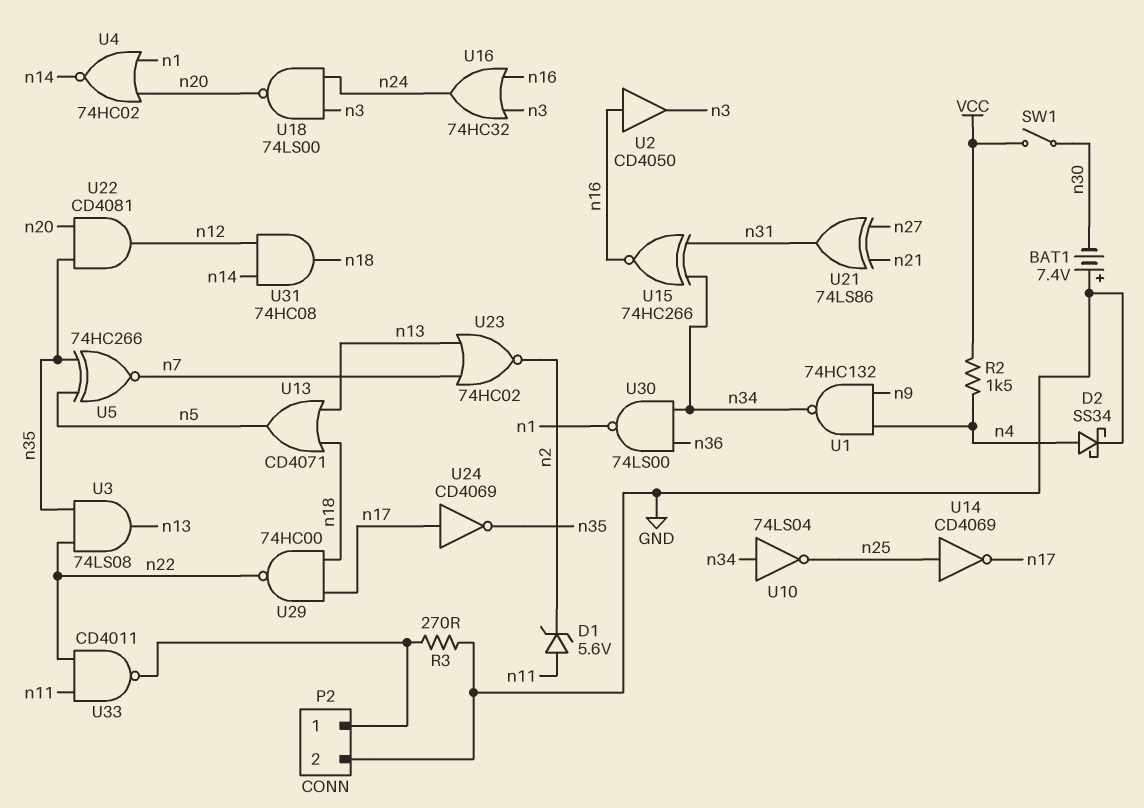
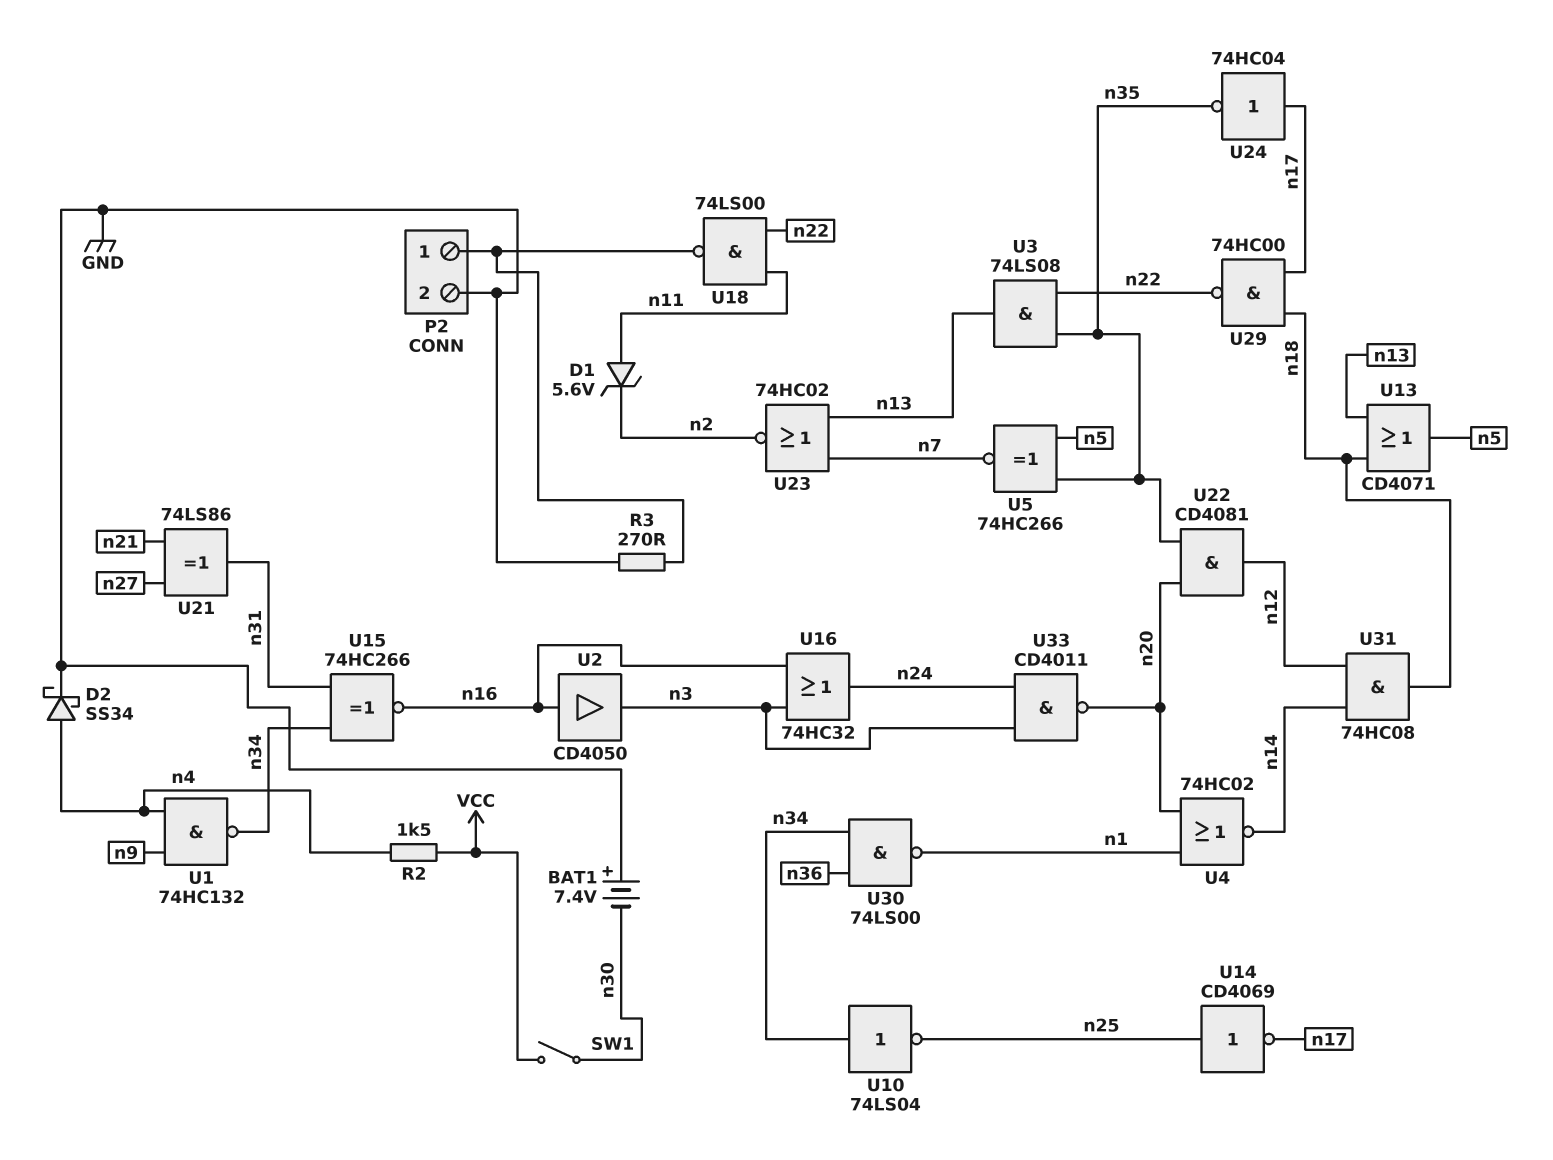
U18: NAND 74LS00 (in n3, in n24, out n20) -> NAND 74LS00 (in n11, in n22, out P2/1)
U24: NOT CD4069 (in n17, out n35) -> NOT 74HC04 (in n17, out n35)
U33: NAND CD4011 (in n11, in n22, out P2/1) -> NAND CD4011 (in n3, in n24, out n20)

